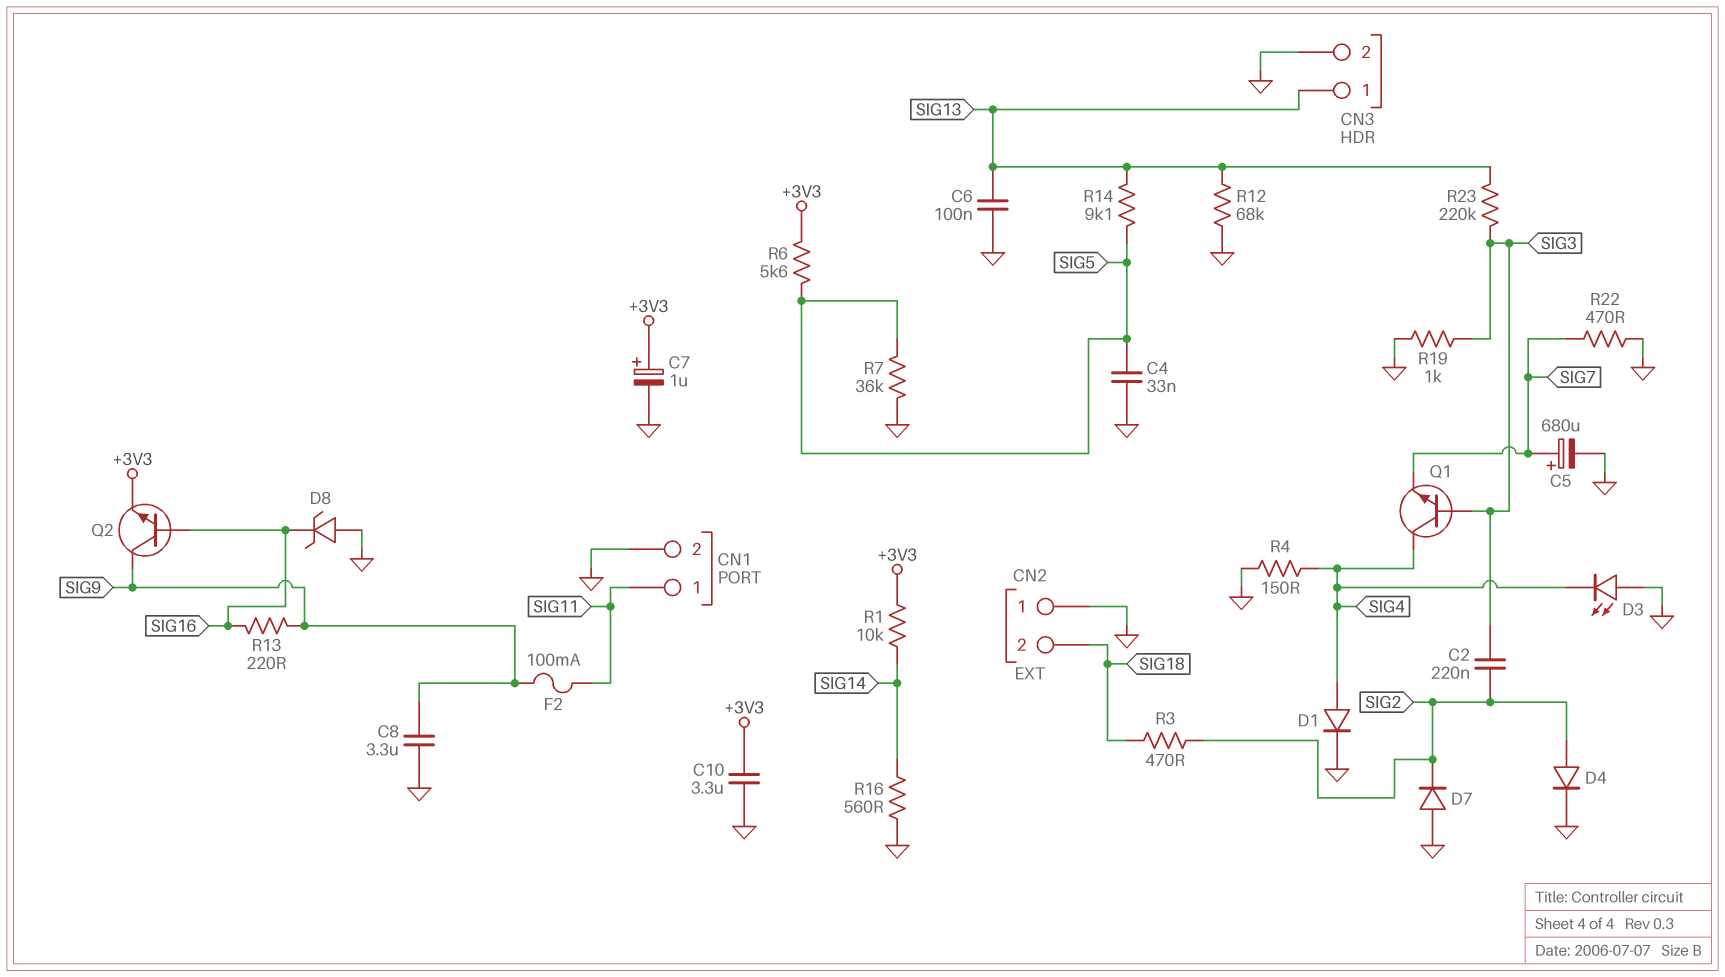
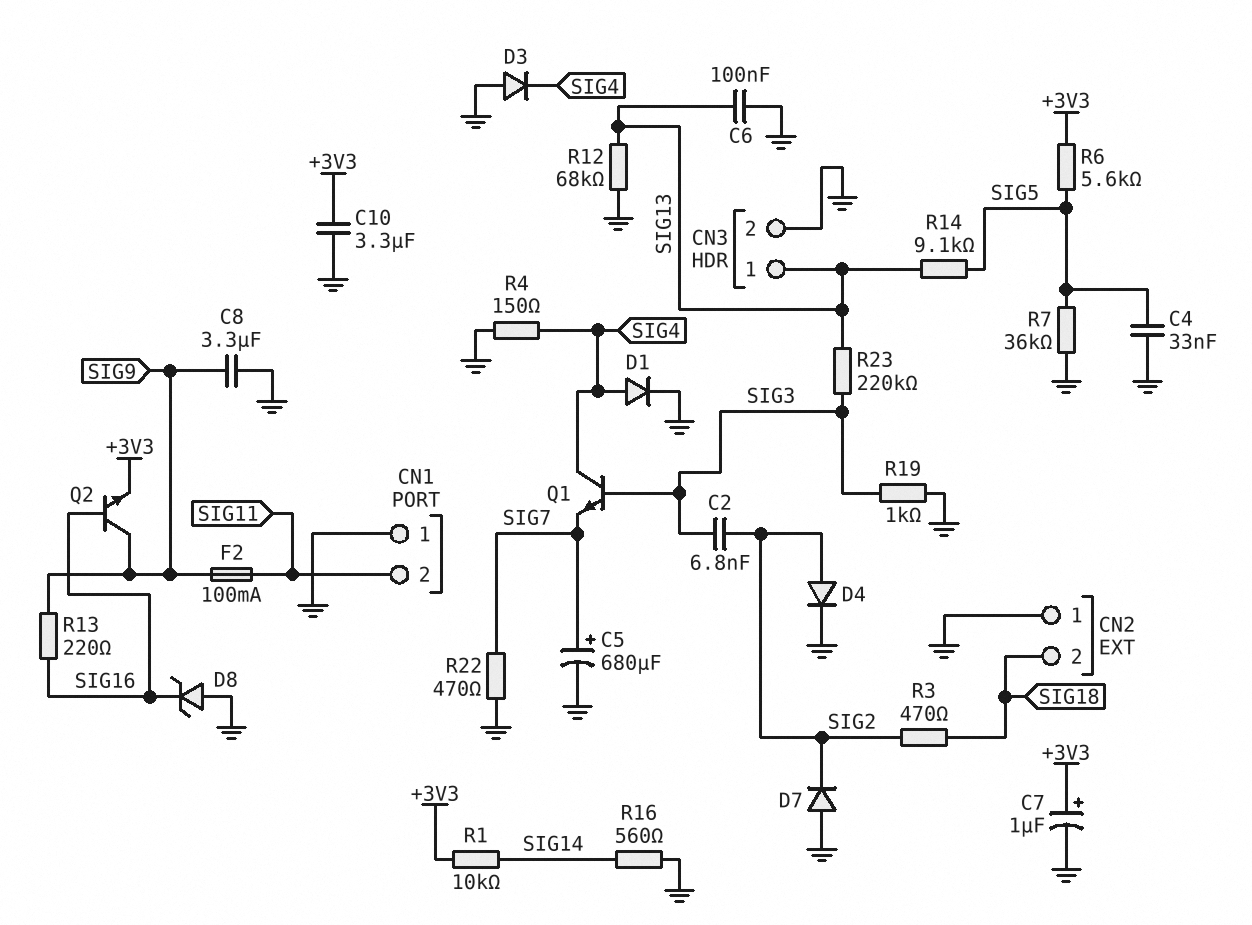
C2: 220nF (SIG2, SIG3) -> 6.8nF (SIG2, SIG3)
CN1 pin 1: SIG11 -> GND
CN1 pin 2: GND -> SIG11
D3: LED (A GND, K SIG4) -> diode (A GND, K SIG4)

